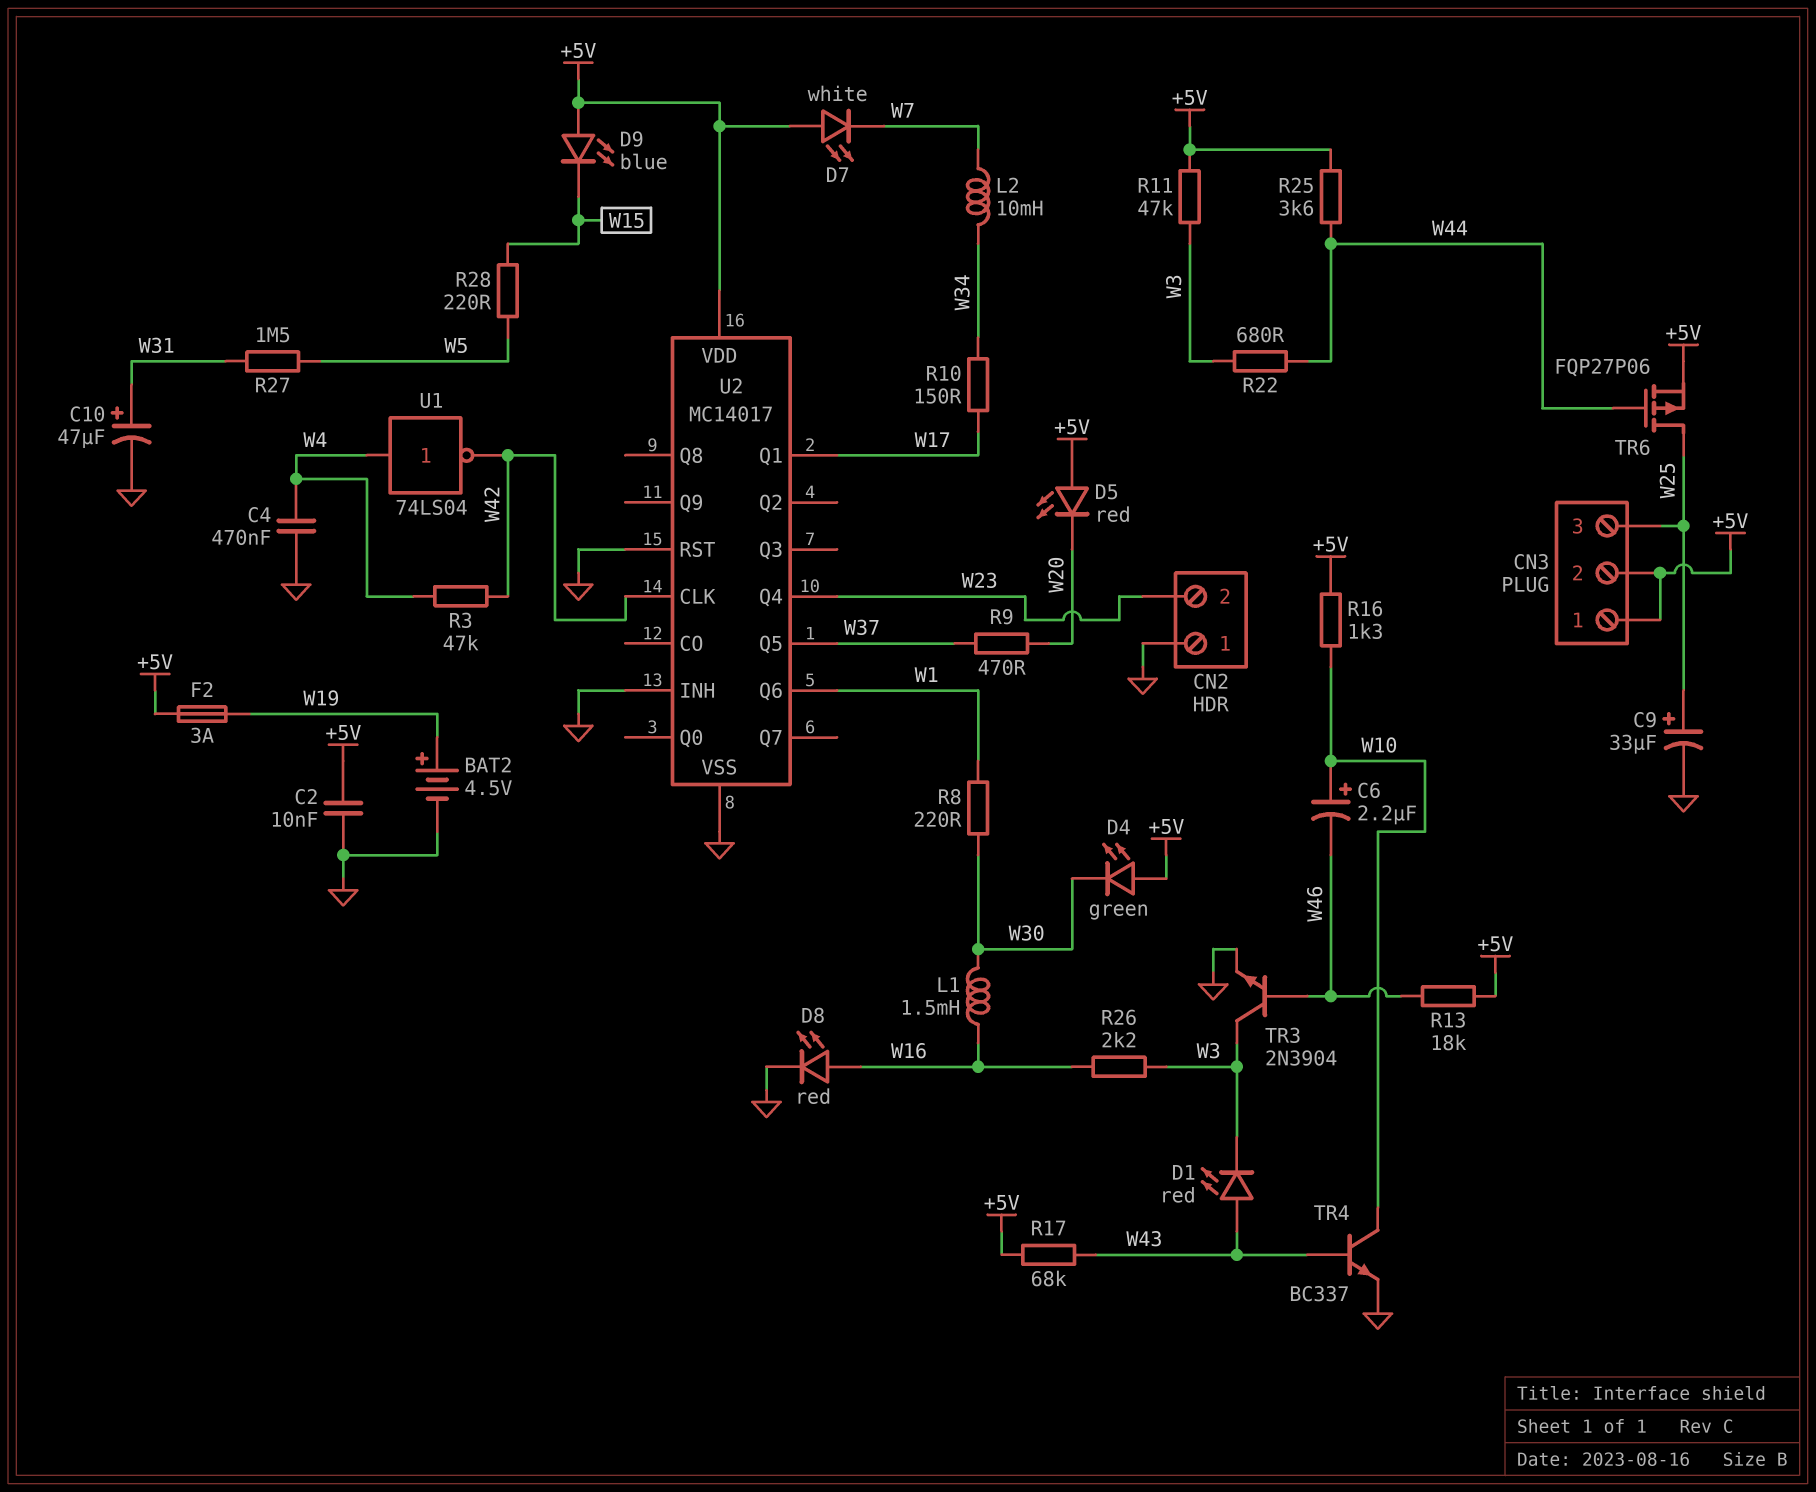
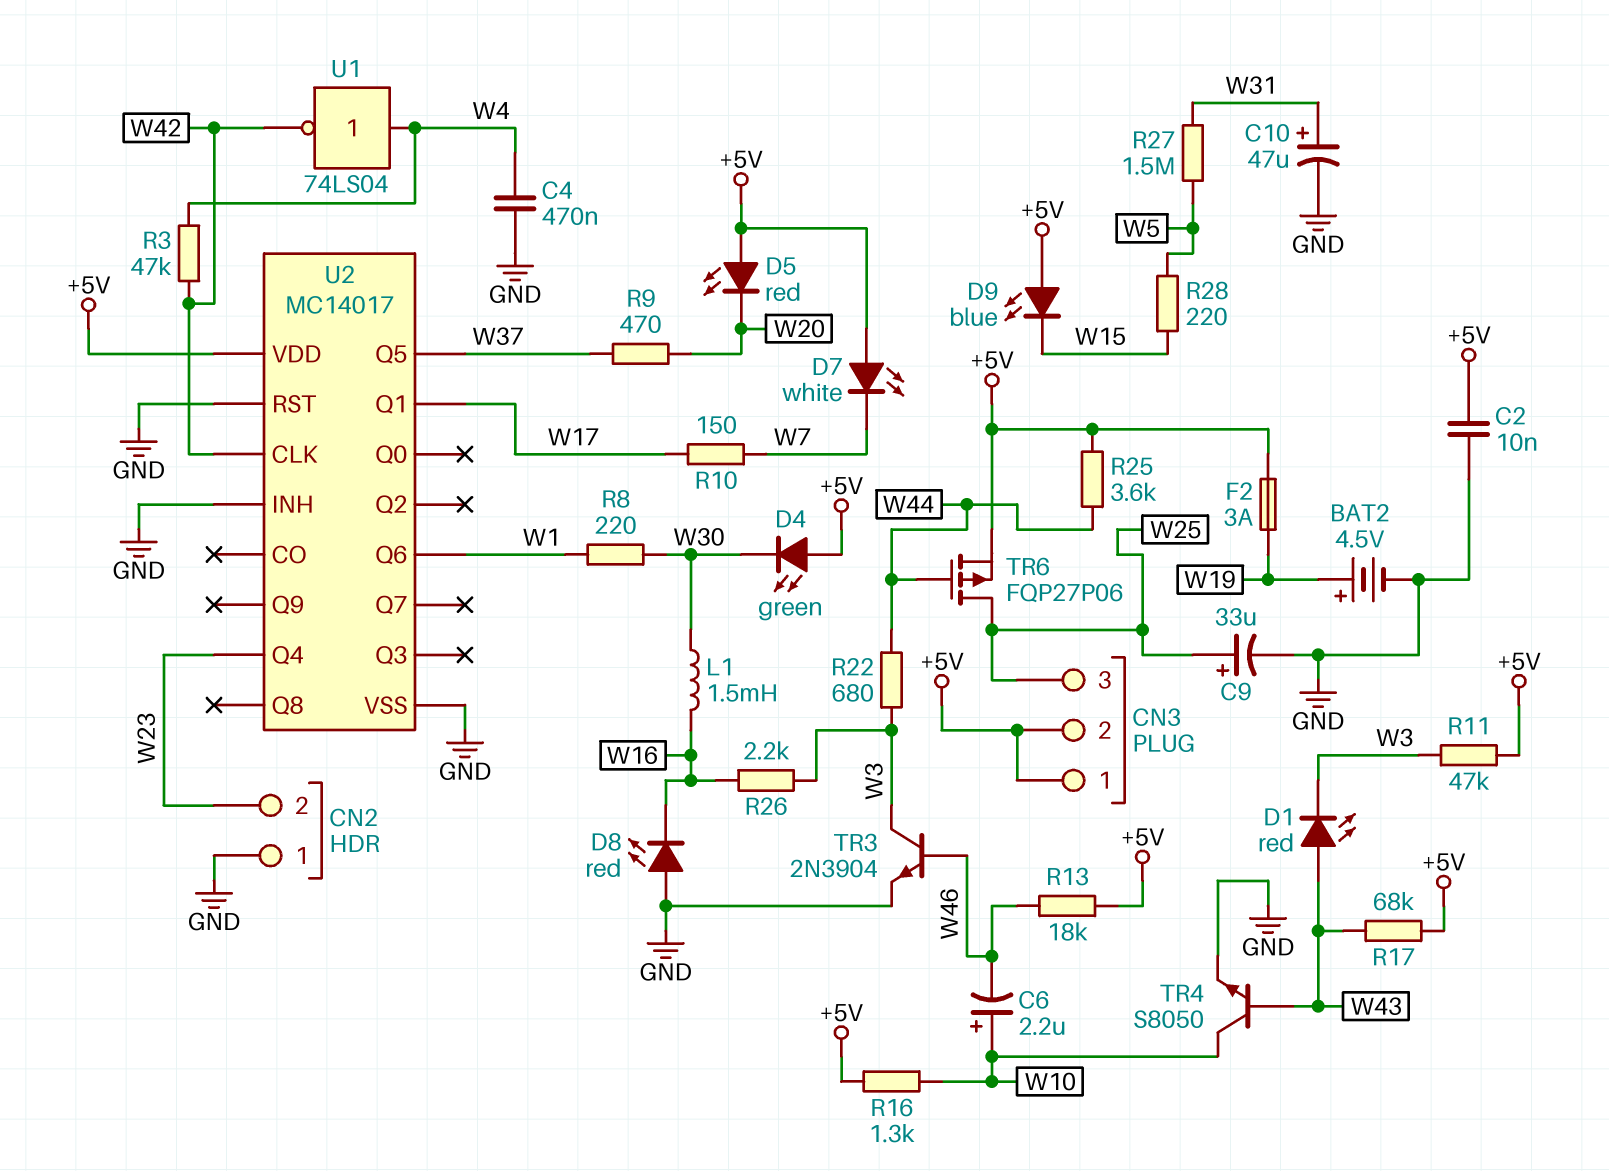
D8: LED red (A W16, K GND) -> LED red (A GND, K W16)
L2: 10mH (W7, W34) -> none
R10: 150 (W17, W34) -> 150 (W7, W17)
TR4: NPN BC337 (B W43, C W10, E GND) -> NPN S8050 (B W43, C W10, E GND)

